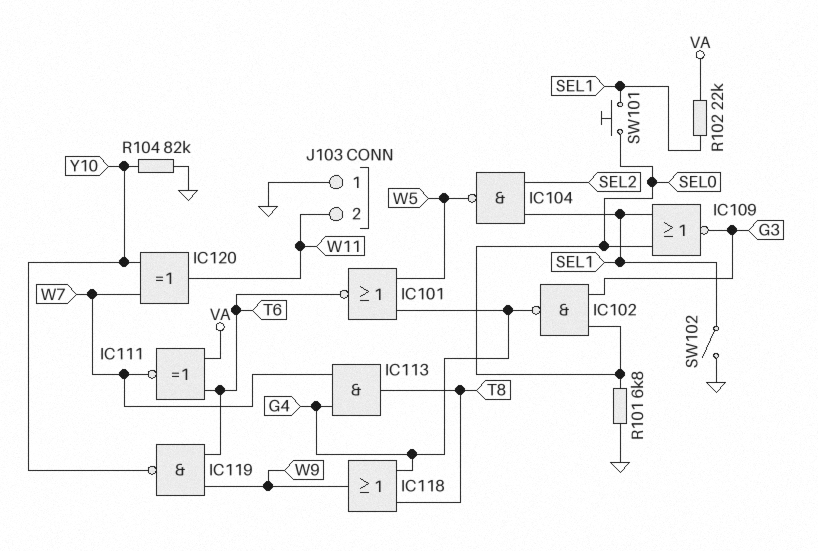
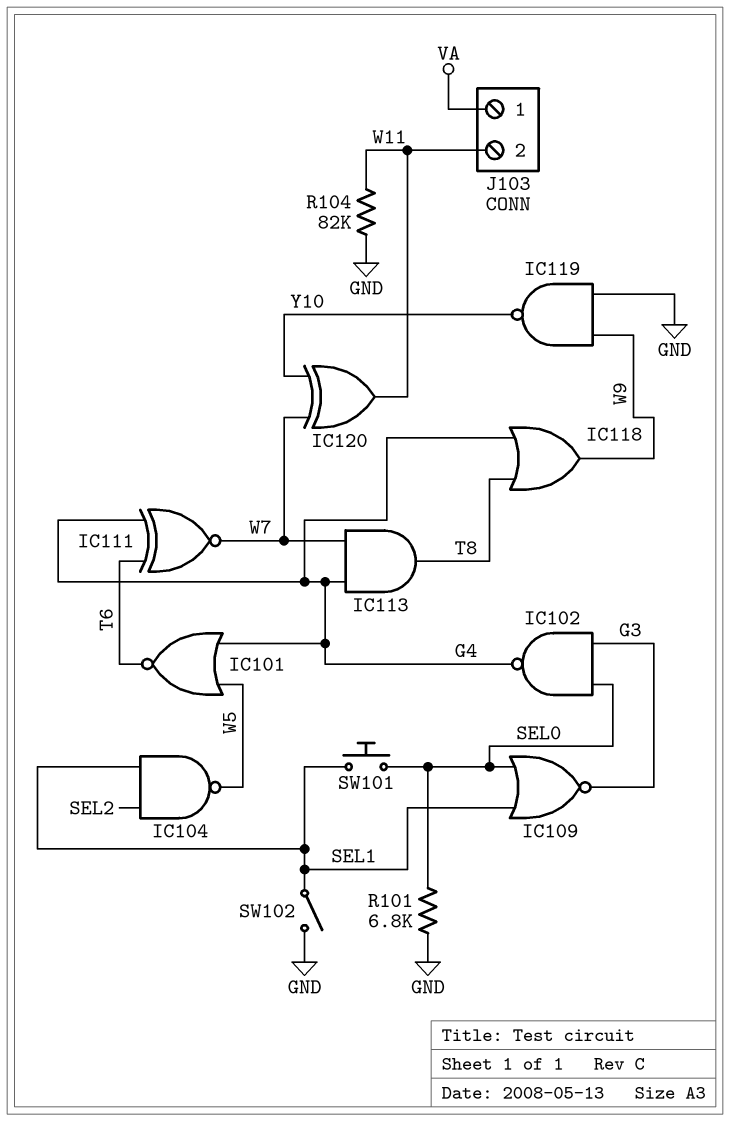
IC111: XNOR (in T6, in VA, out W7) -> XNOR (in G4, in T6, out W7)
IC119: NAND (in T6, in W9, out Y10) -> NAND (in GND, in W9, out Y10)
J103 pin 1: GND -> VA
R102: 22k (SEL1, VA) -> none
R104: 82k (GND, Y10) -> 82k (GND, W11)

